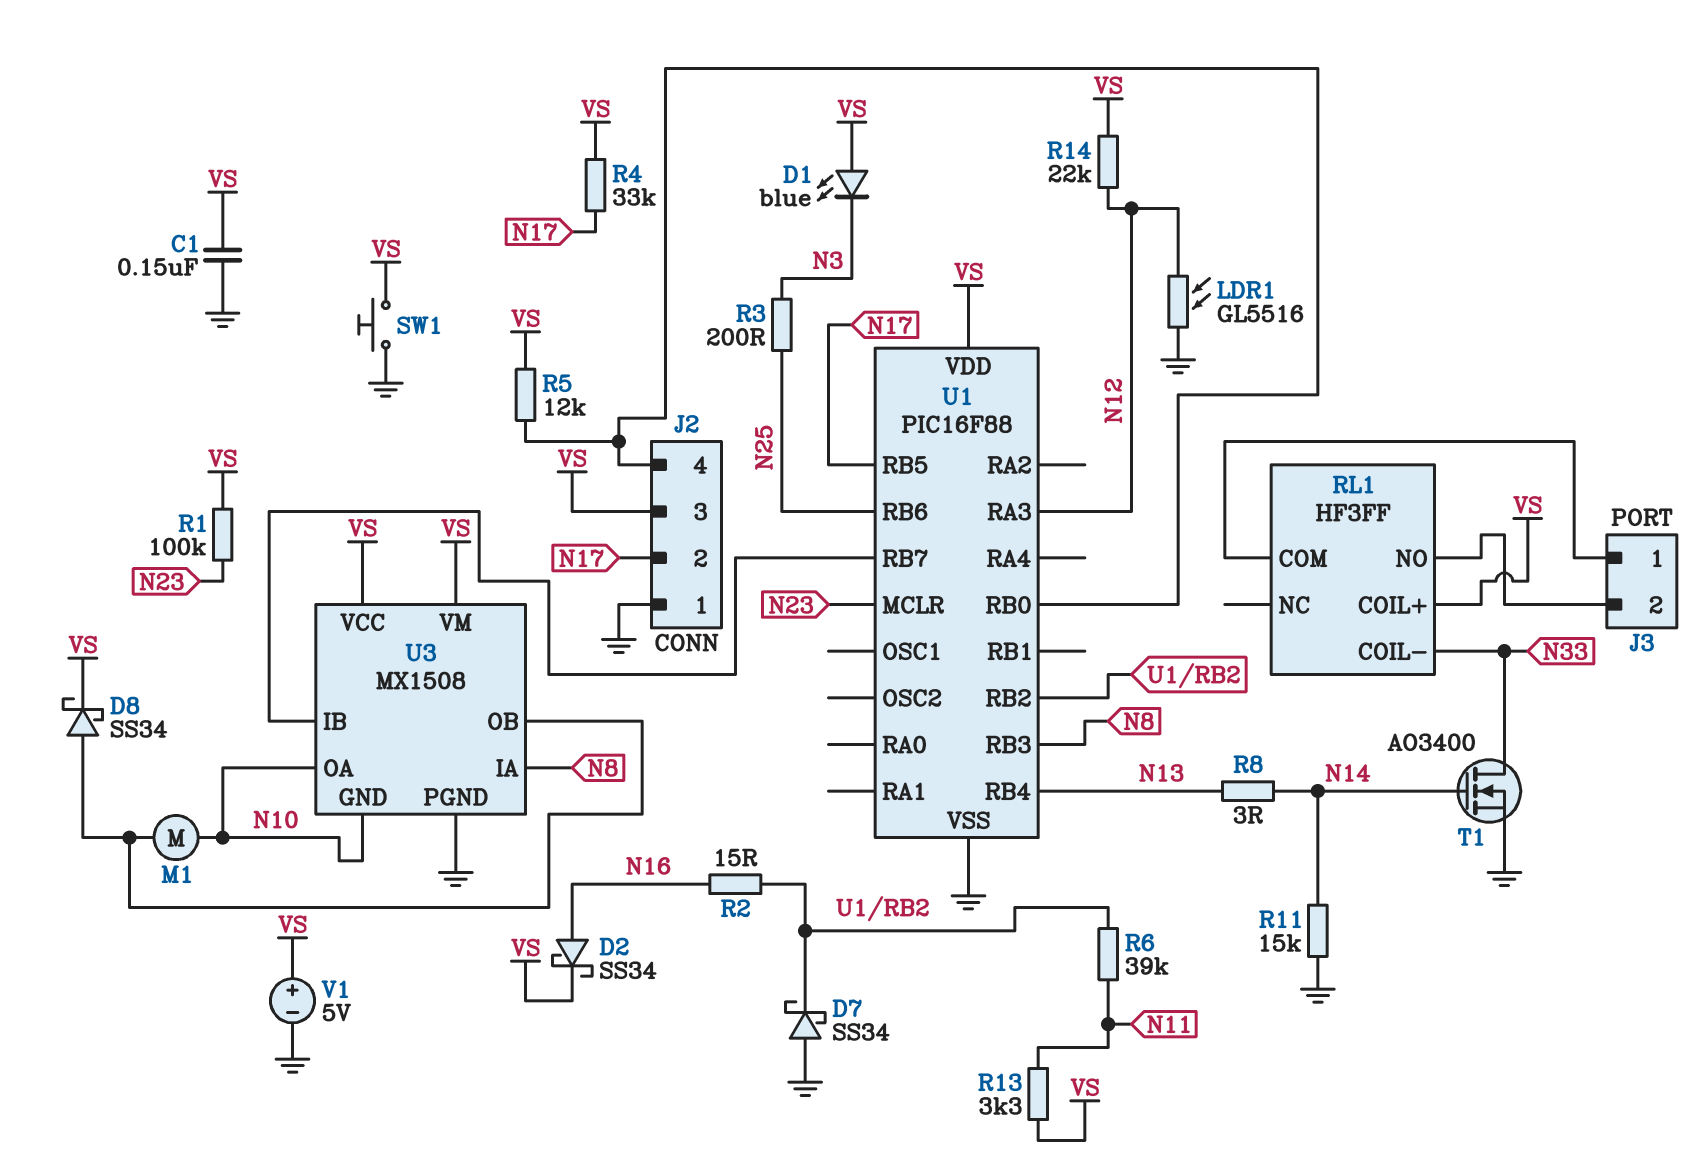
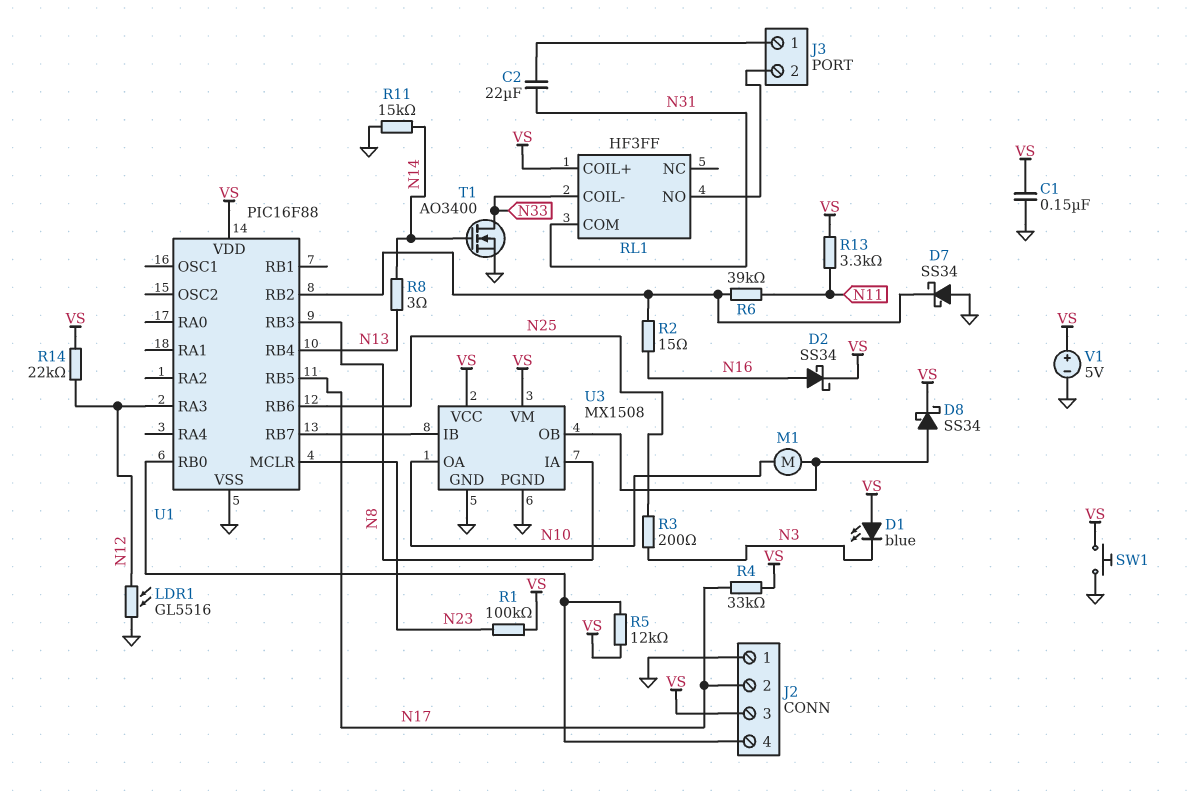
C2: none -> 22uF (J3/1, N31)
RL1 pin COM: J3/1 -> N31
U3 pin GND: N10 -> GND

